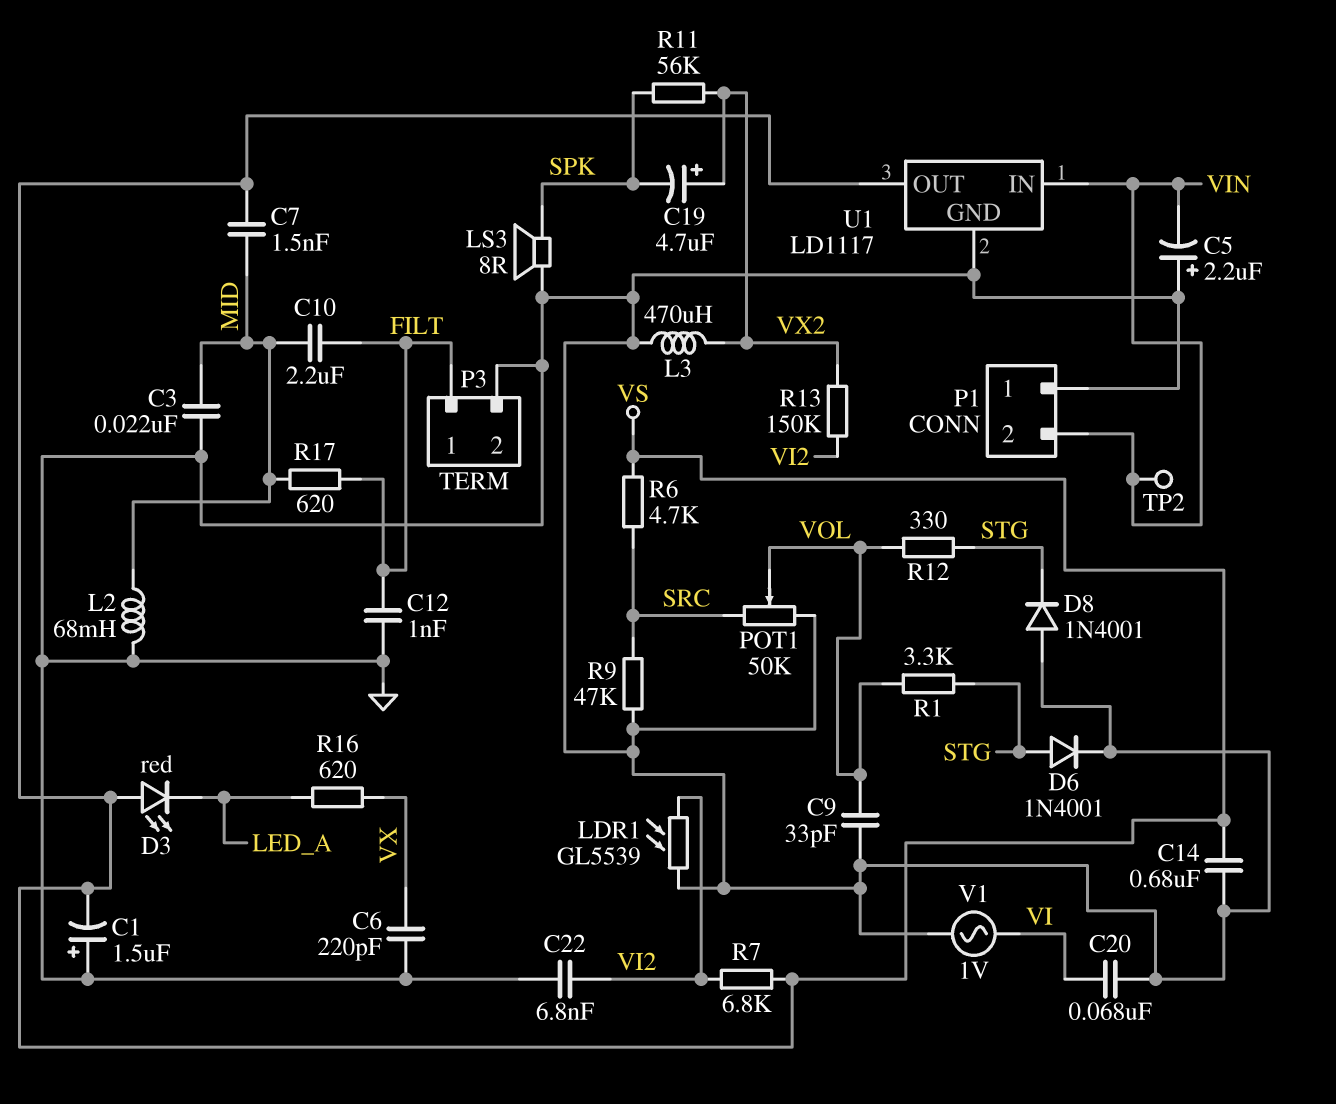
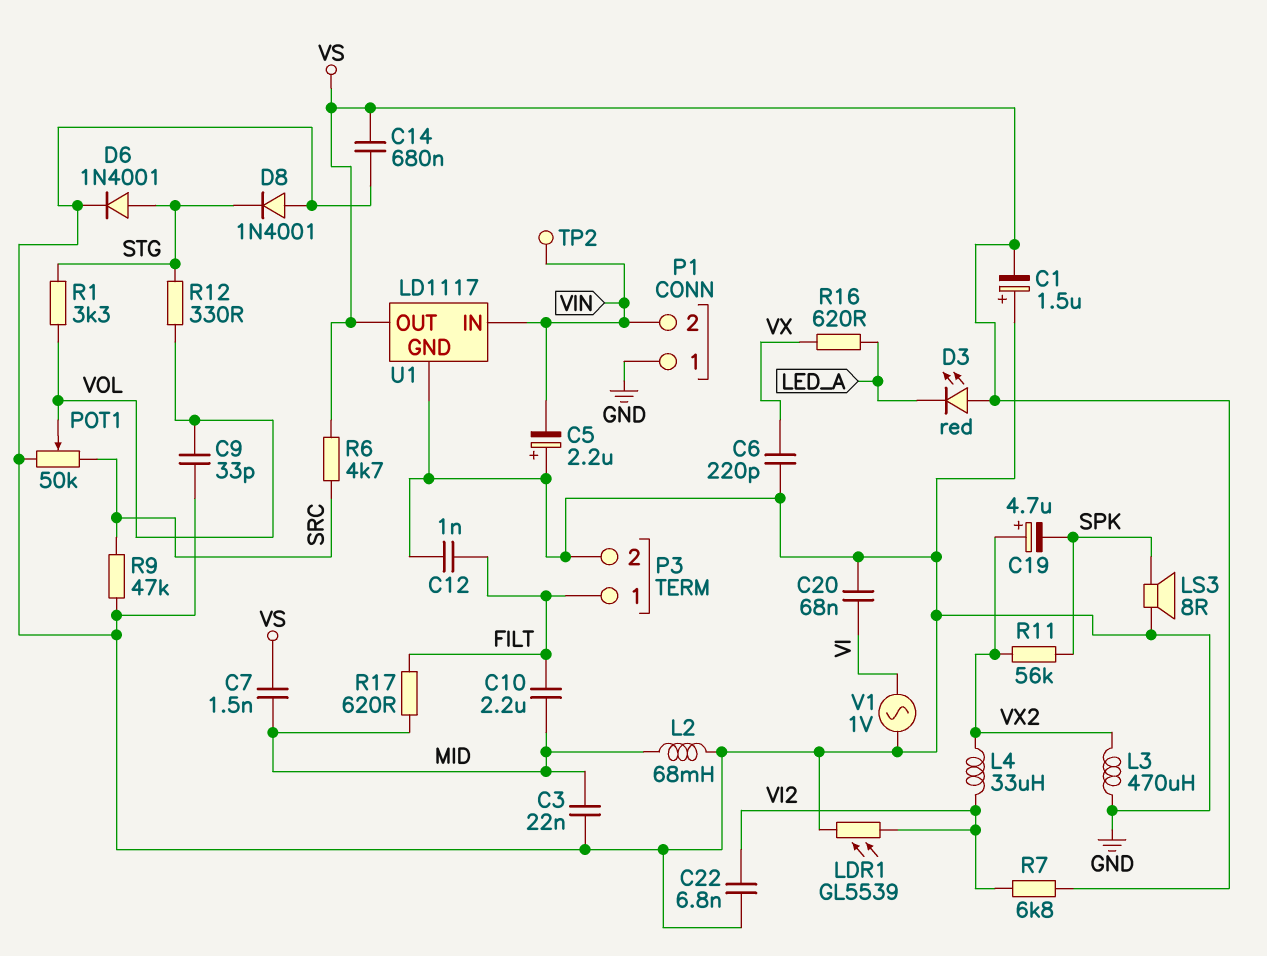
L4: none -> 33uH (VI2, VX2)
R13: 150k (VI2, VX2) -> none

